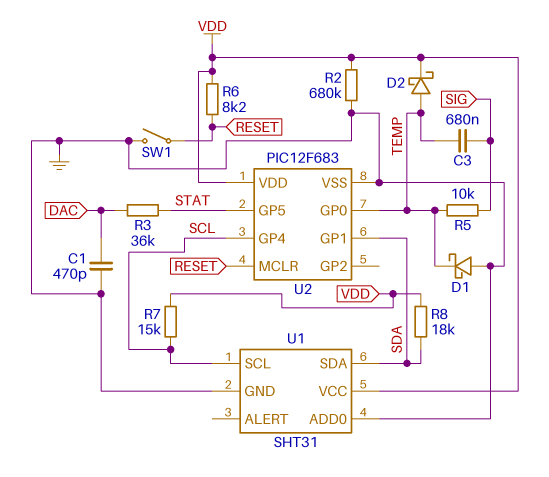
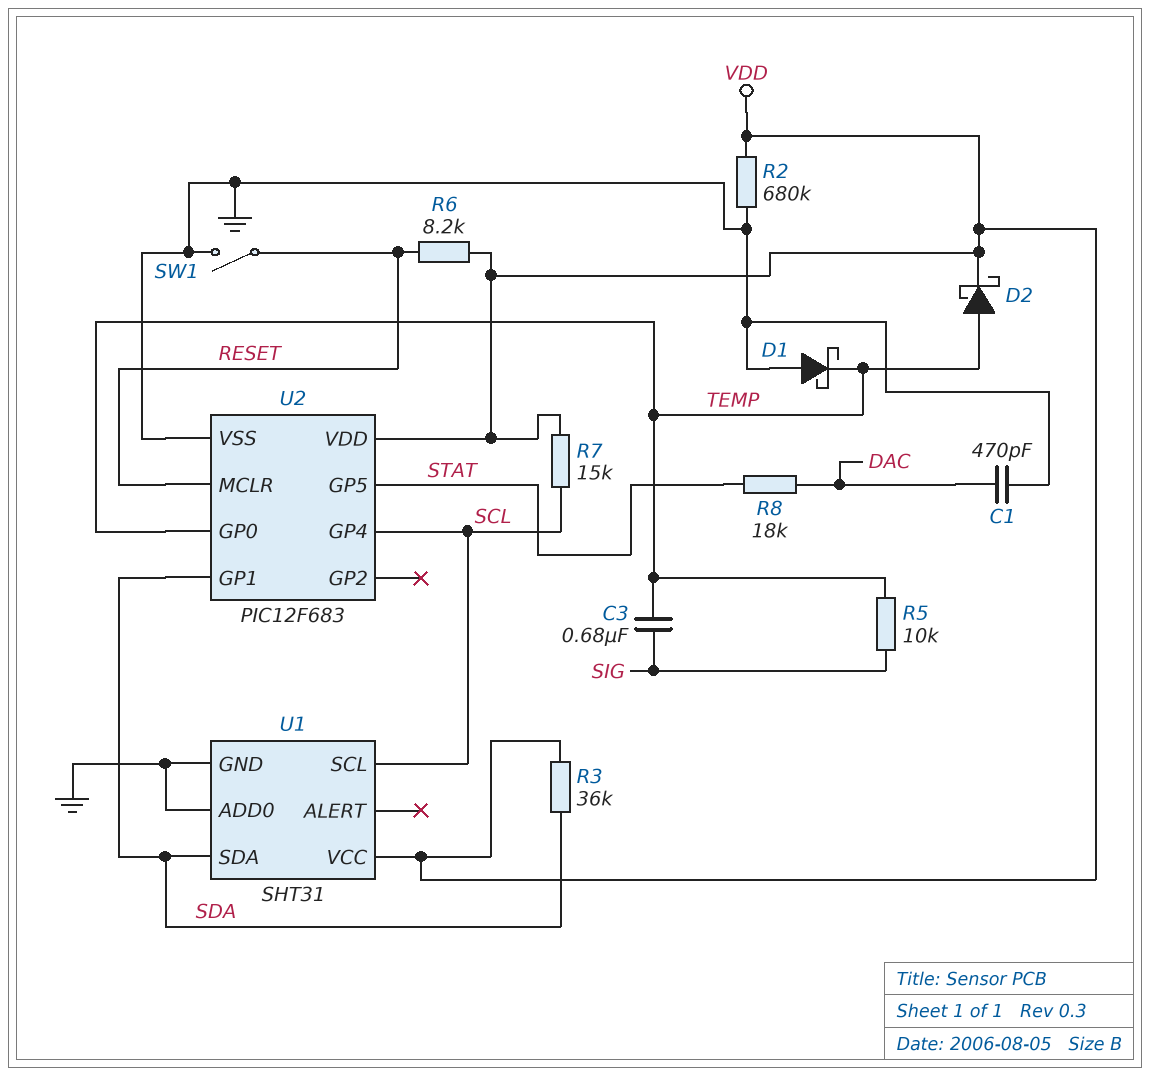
R3: 36k (DAC, STAT) -> 36k (SDA, VDD)
R8: 18k (SDA, VDD) -> 18k (DAC, STAT)

